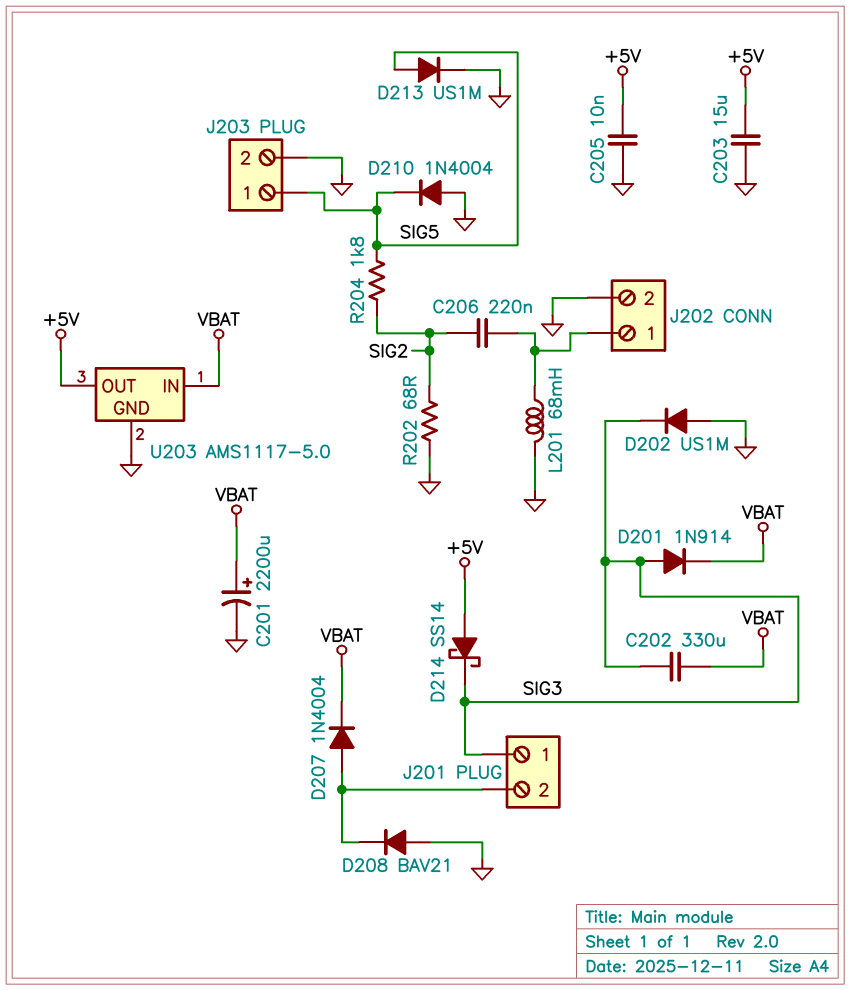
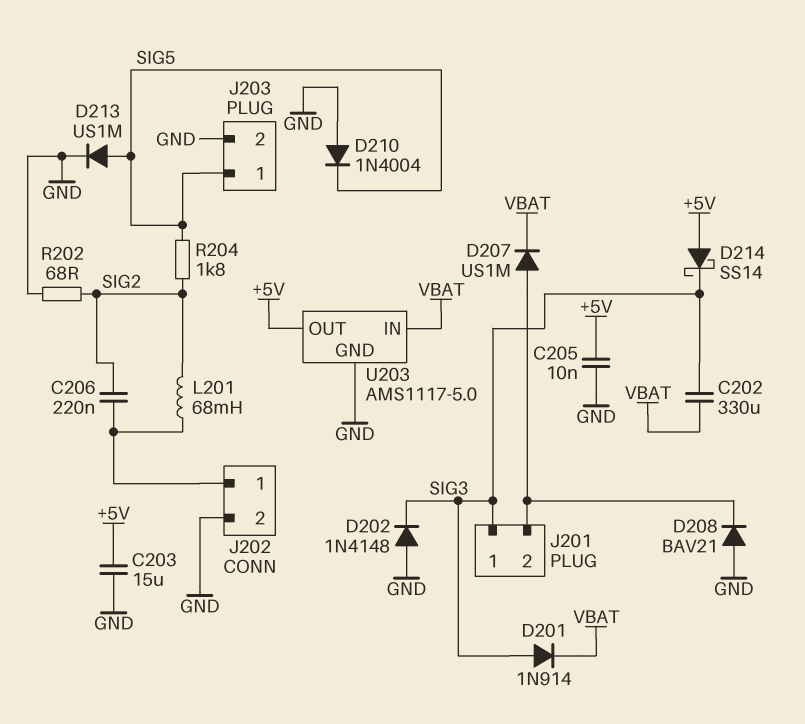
C201: 2200uF (plus VBAT, minus GND) -> none
D202: diode US1M (A GND, K SIG3) -> diode 1N4148 (A GND, K SIG3)
D207: diode 1N4004 (A J201/2, K VBAT) -> diode US1M (A J201/2, K VBAT)
L201: 68mH (GND, J202/1) -> 68mH (J202/1, SIG2)

